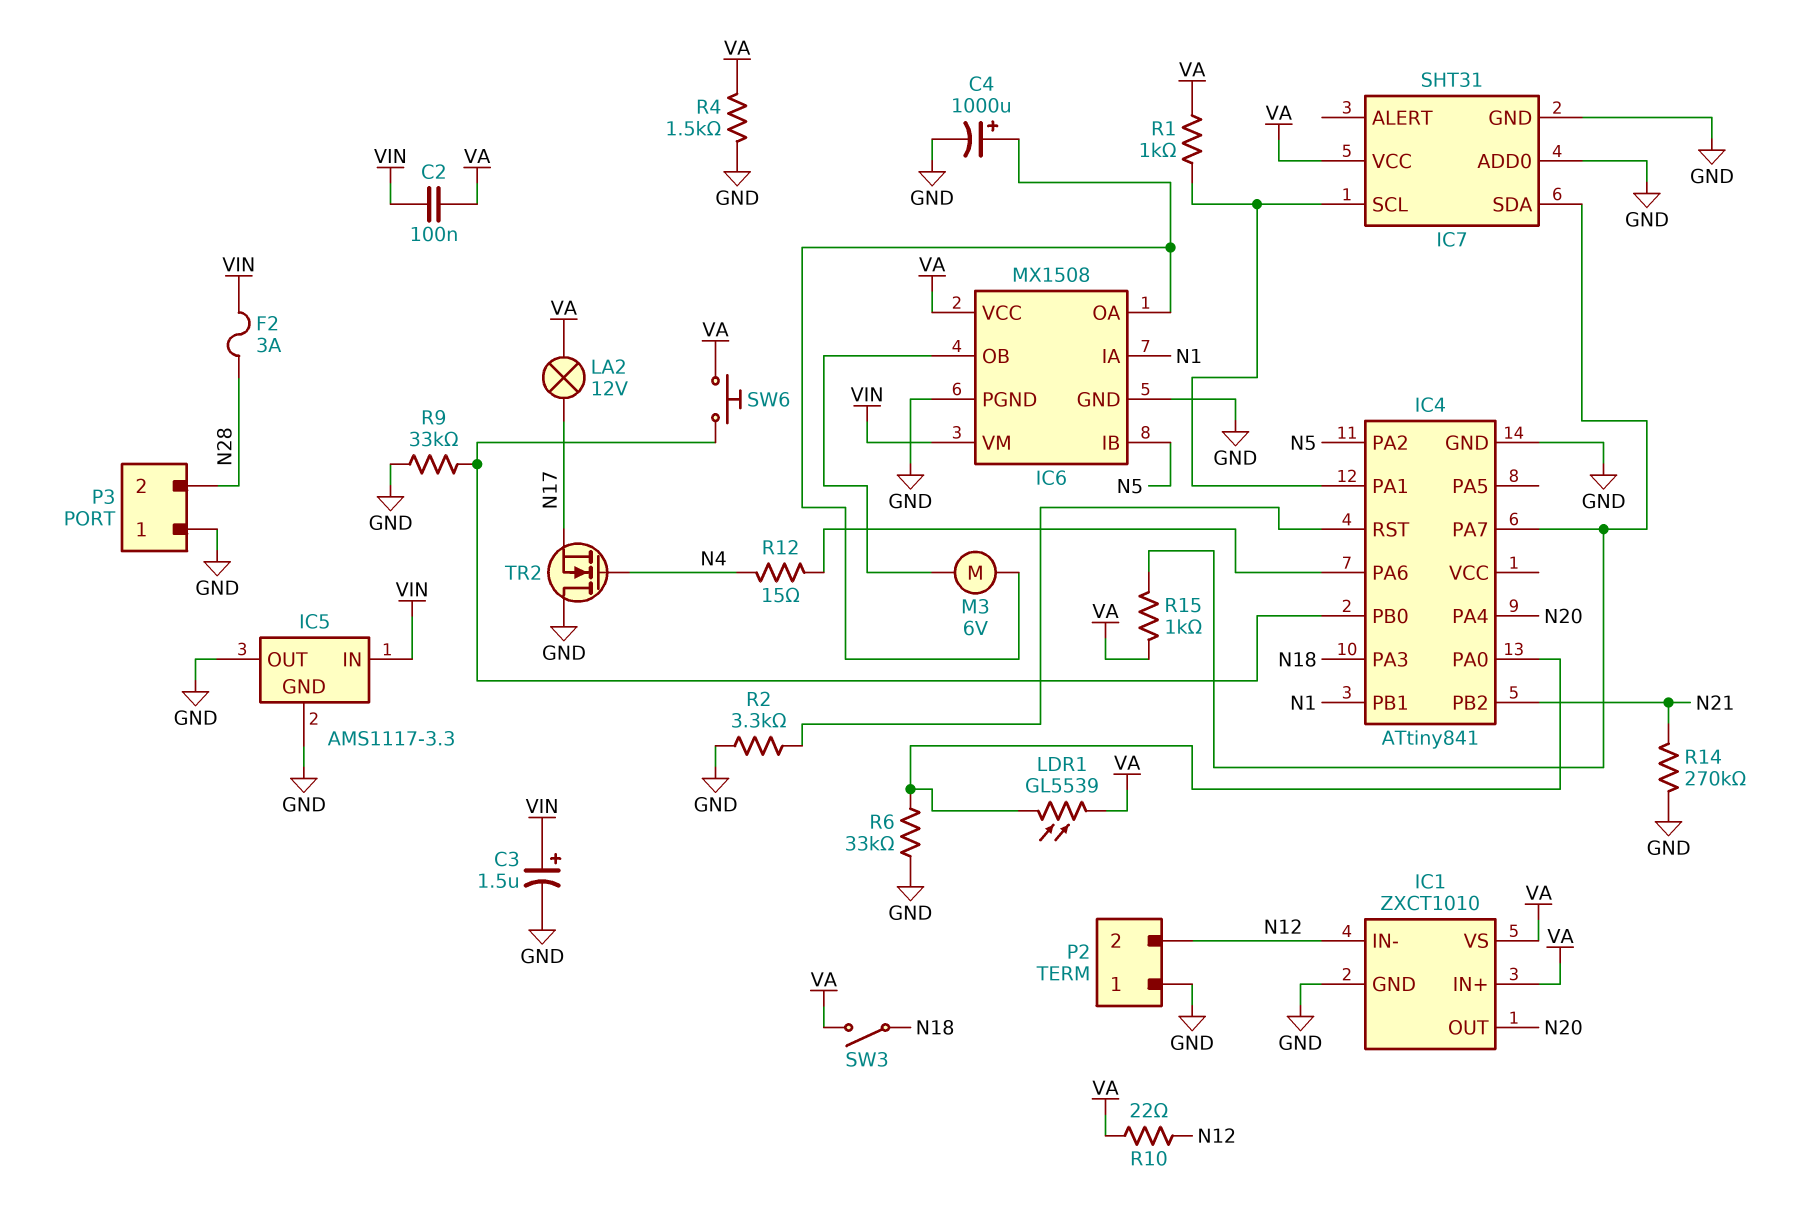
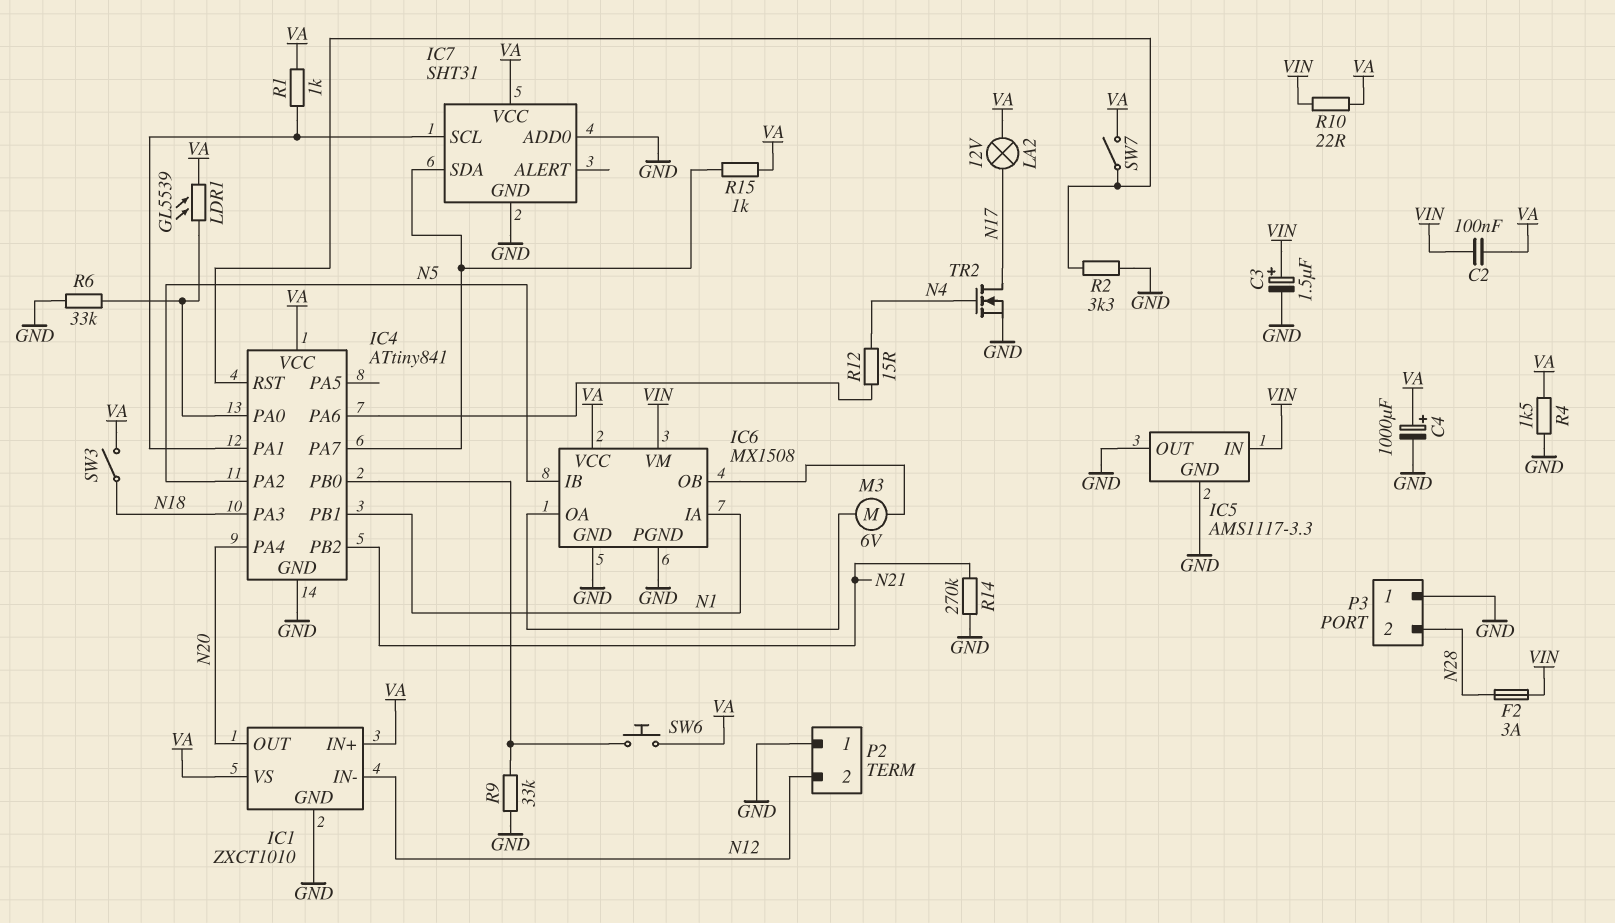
C4: 1000uF (plus IC6/OA, minus GND) -> 1000uF (plus VA, minus GND)
IC4 pin VCC: none -> VA
R10: 22 (N12, VA) -> 22 (VA, VIN)
SW7: none -> switch (IC4/RST, VA)
TR2: NMOS (G N4, D GND, S N17) -> NMOS (G N4, D N17, S GND)

